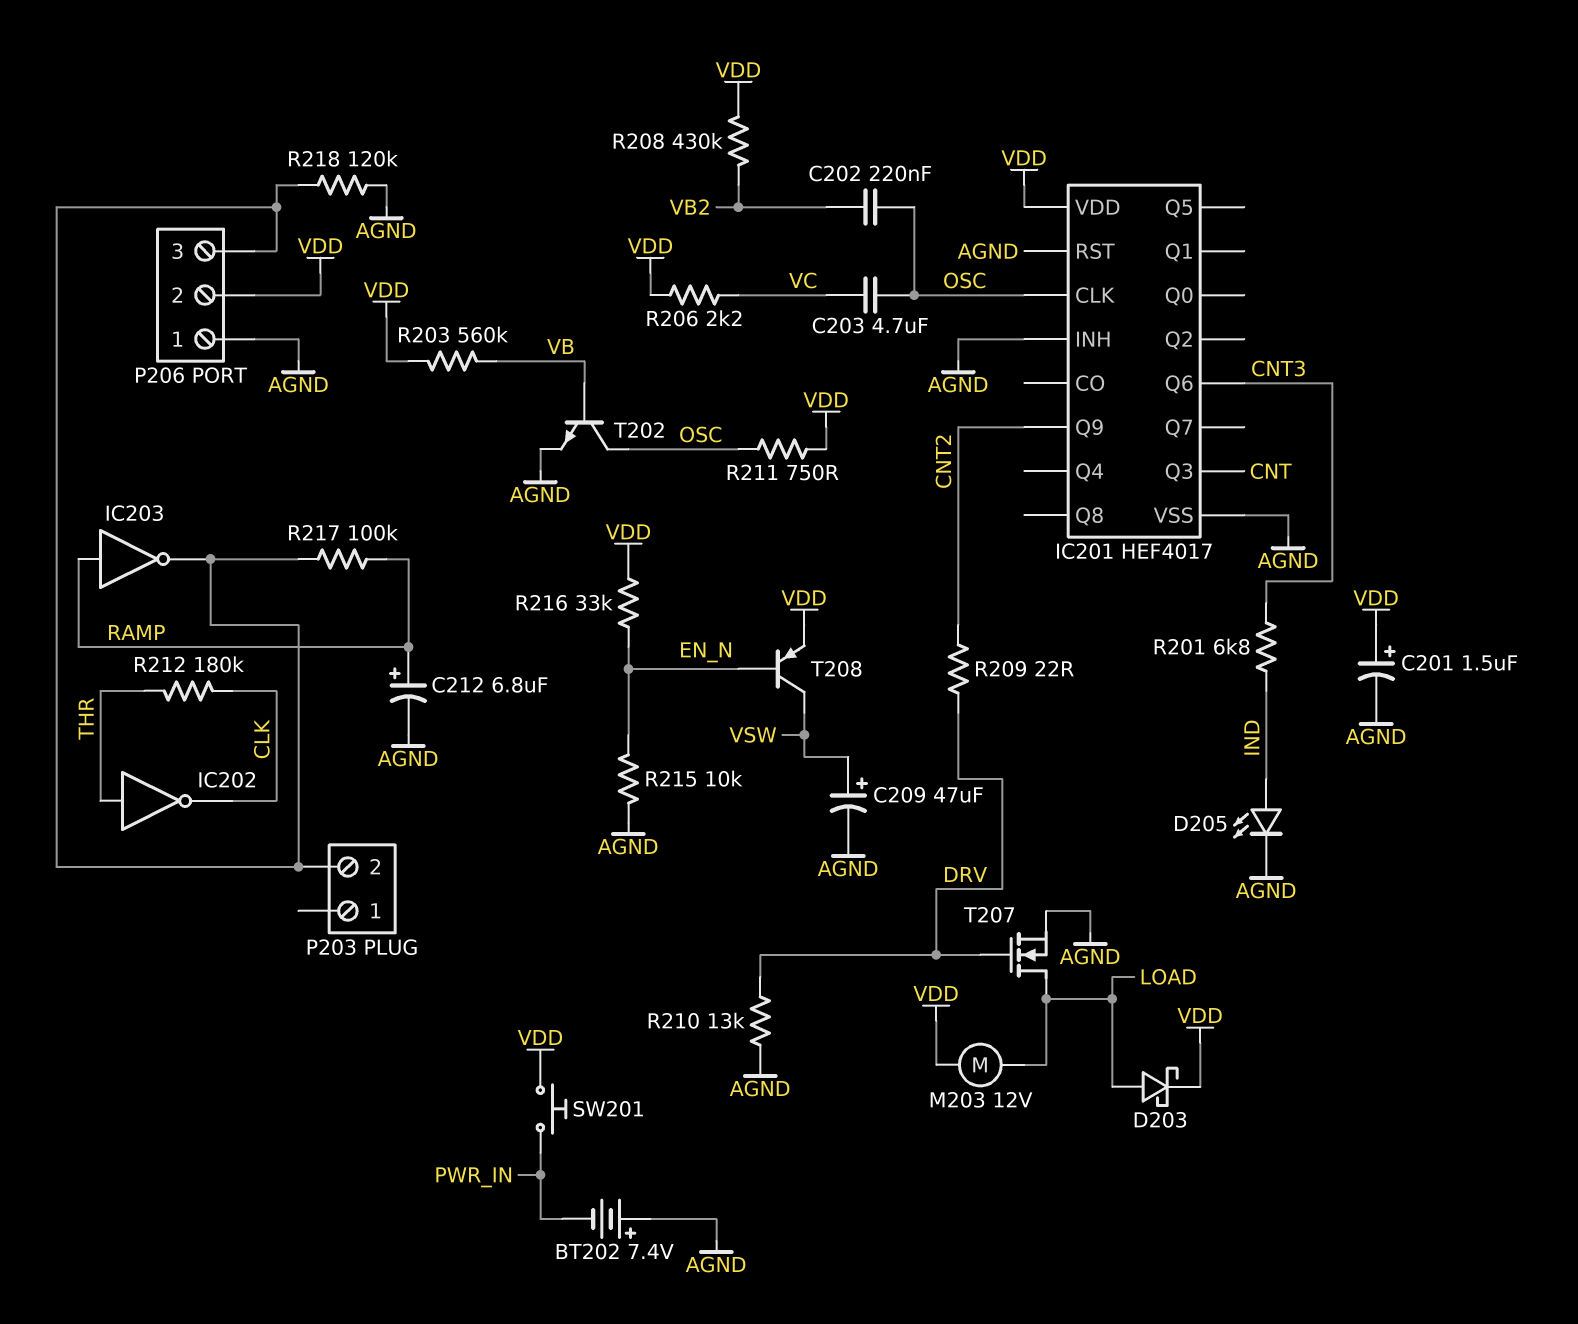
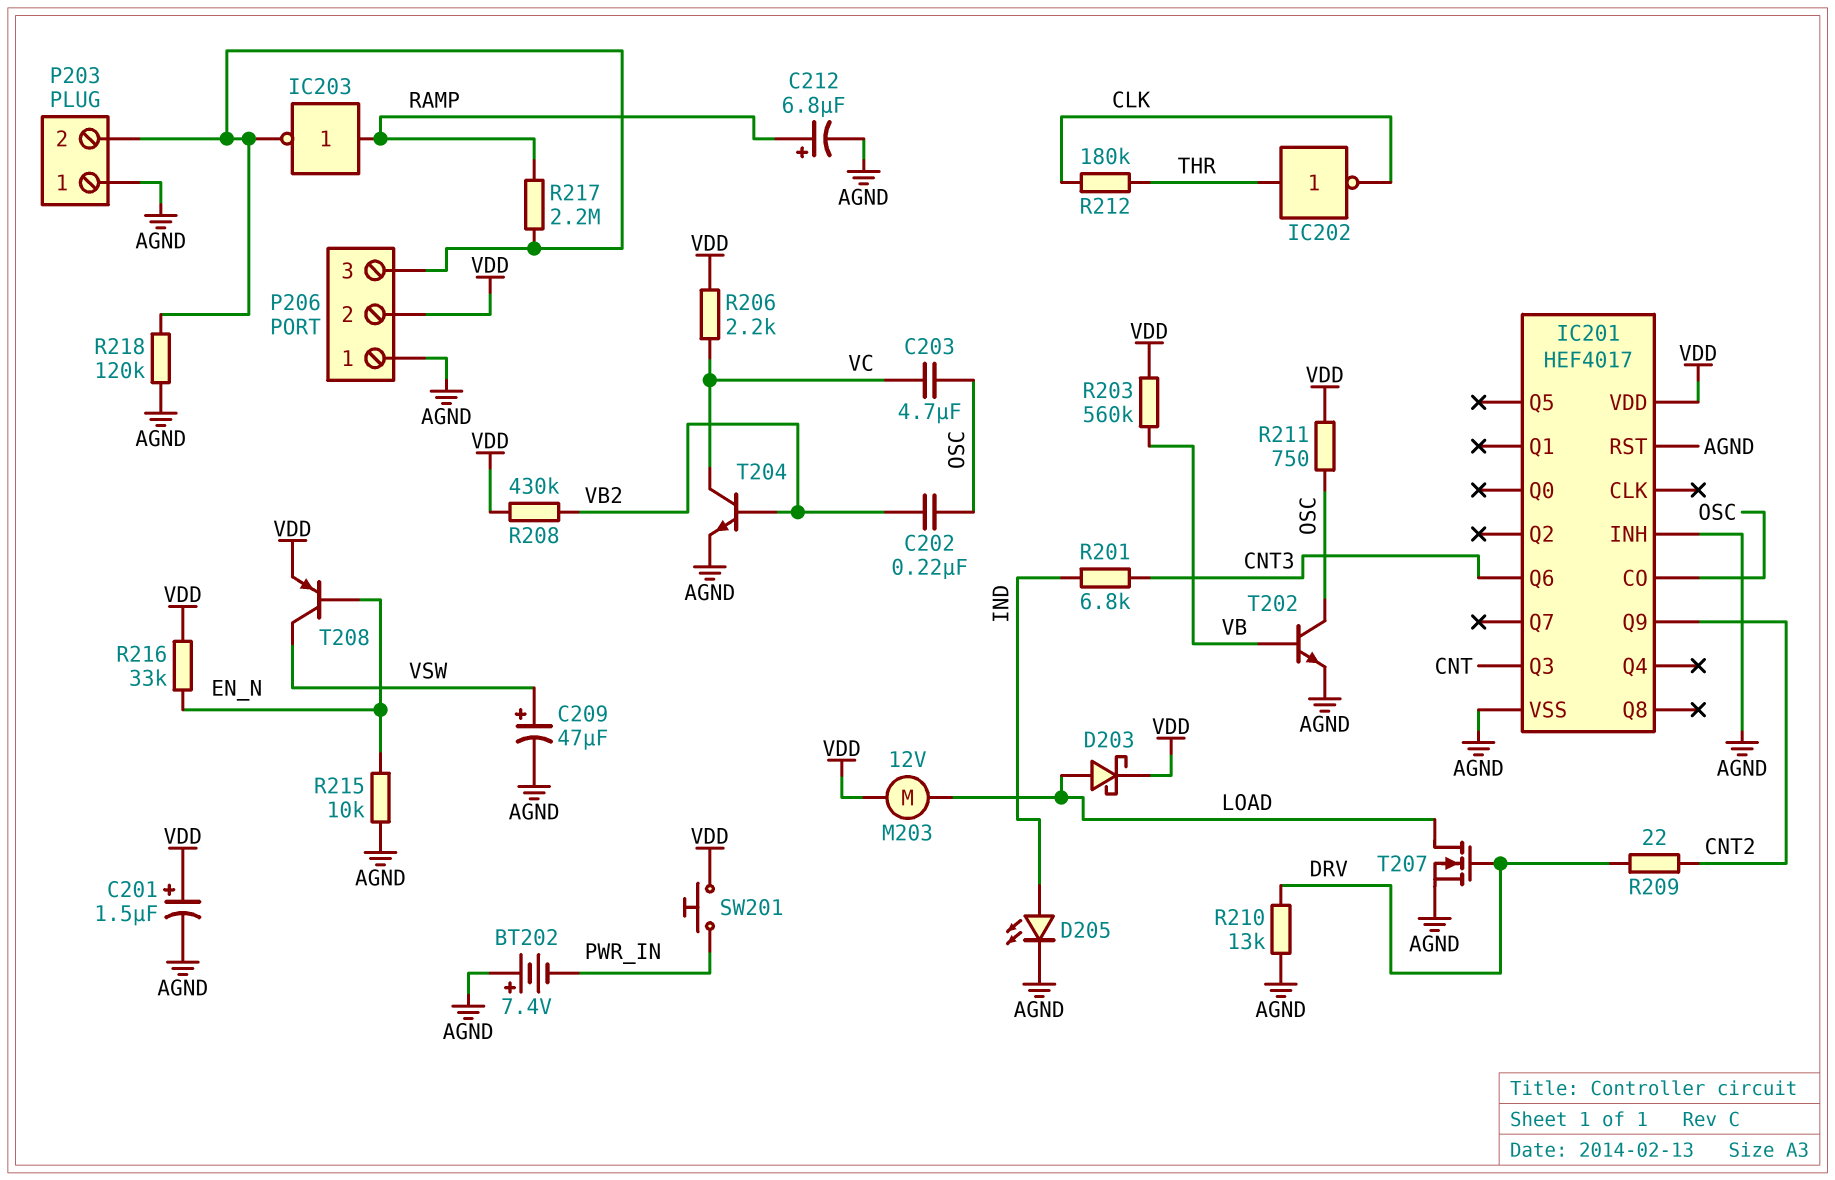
IC201 pin CLK: OSC -> none
IC201 pin CO: none -> OSC
P203 pin 1: none -> AGND
R217: 100k (P203/2, RAMP) -> 2.2M (P203/2, RAMP)
T204: none -> NPN (B VB2, C VC, E AGND)

